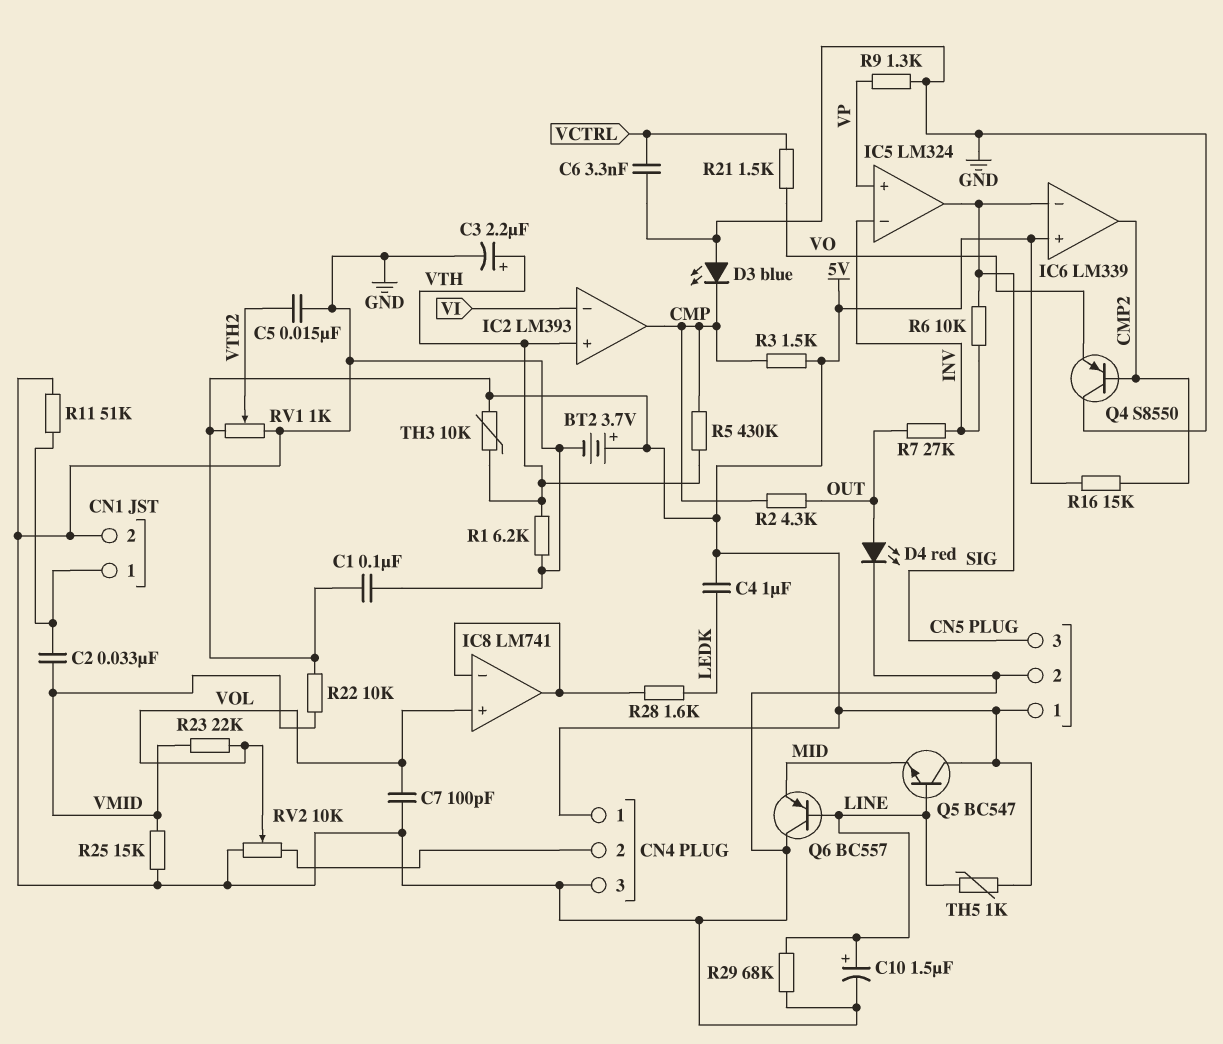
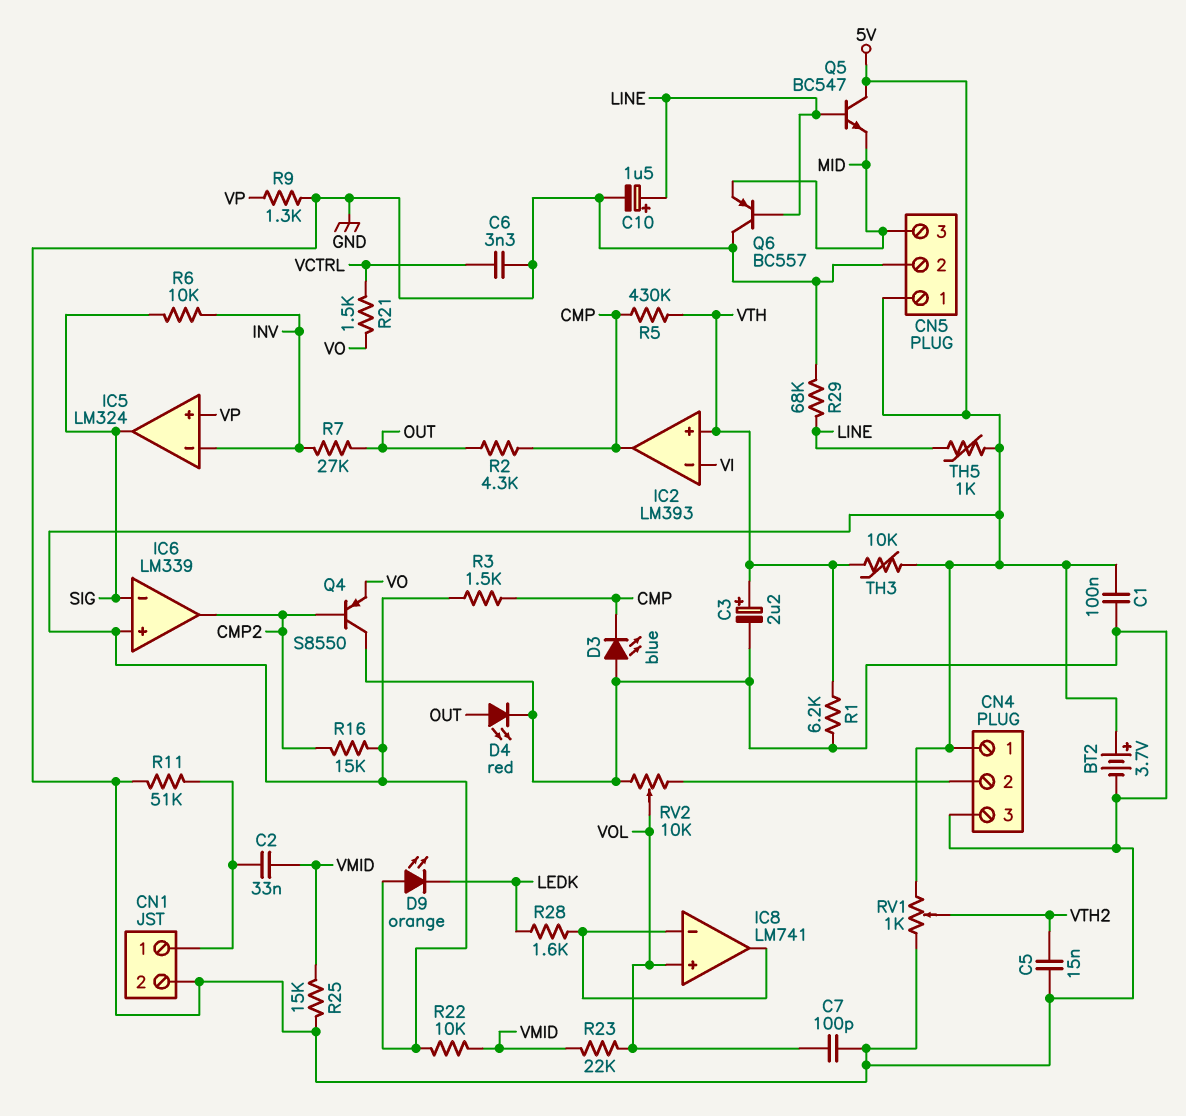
C4: 1uF (5V, LEDK) -> none
CN5 pin 3: SIG -> MID
D9: none -> LED orange (A 5V, K LEDK)

